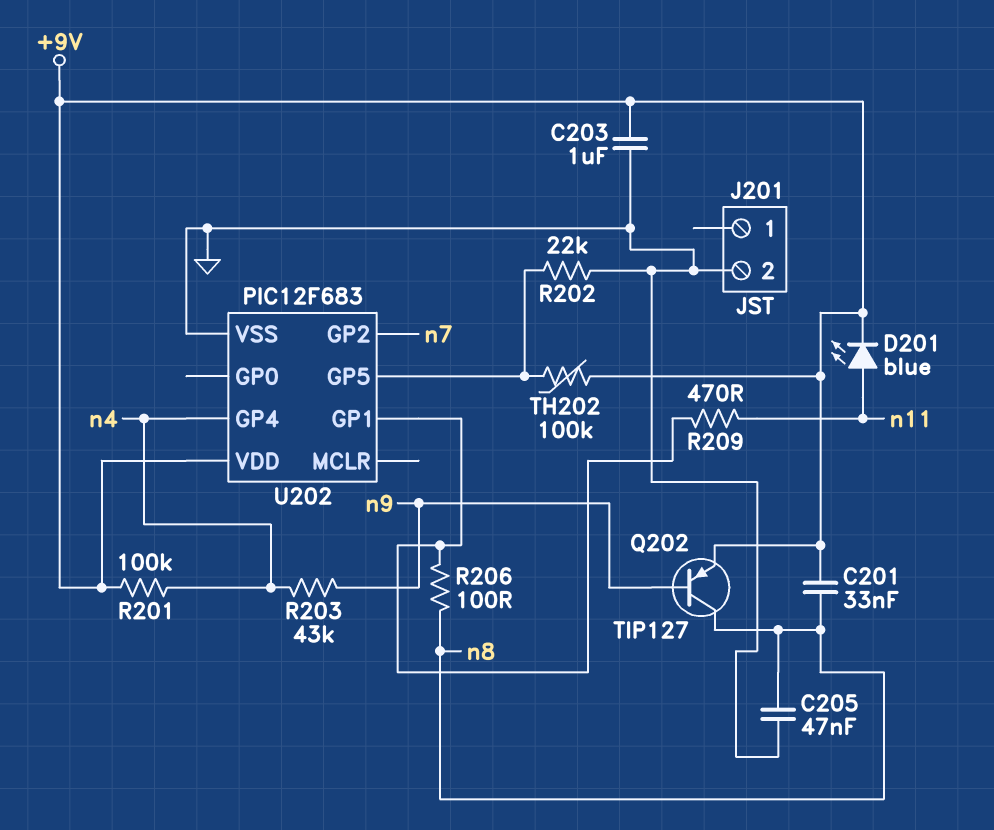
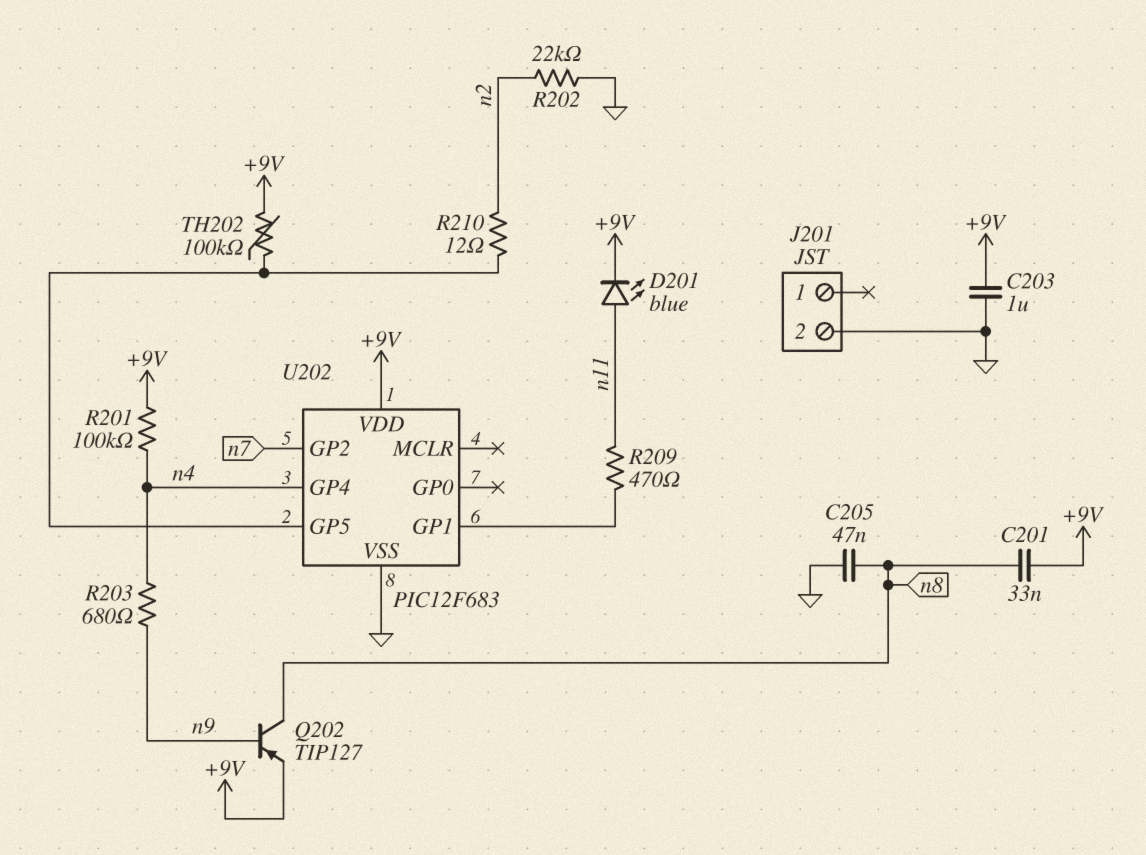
R202: 22k (GND, U202/GP5) -> 22k (GND, n2)
R203: 43k (n4, n9) -> 680 (n4, n9)
R206: 100 (U202/GP1, n8) -> none
R210: none -> 12 (U202/GP5, n2)

